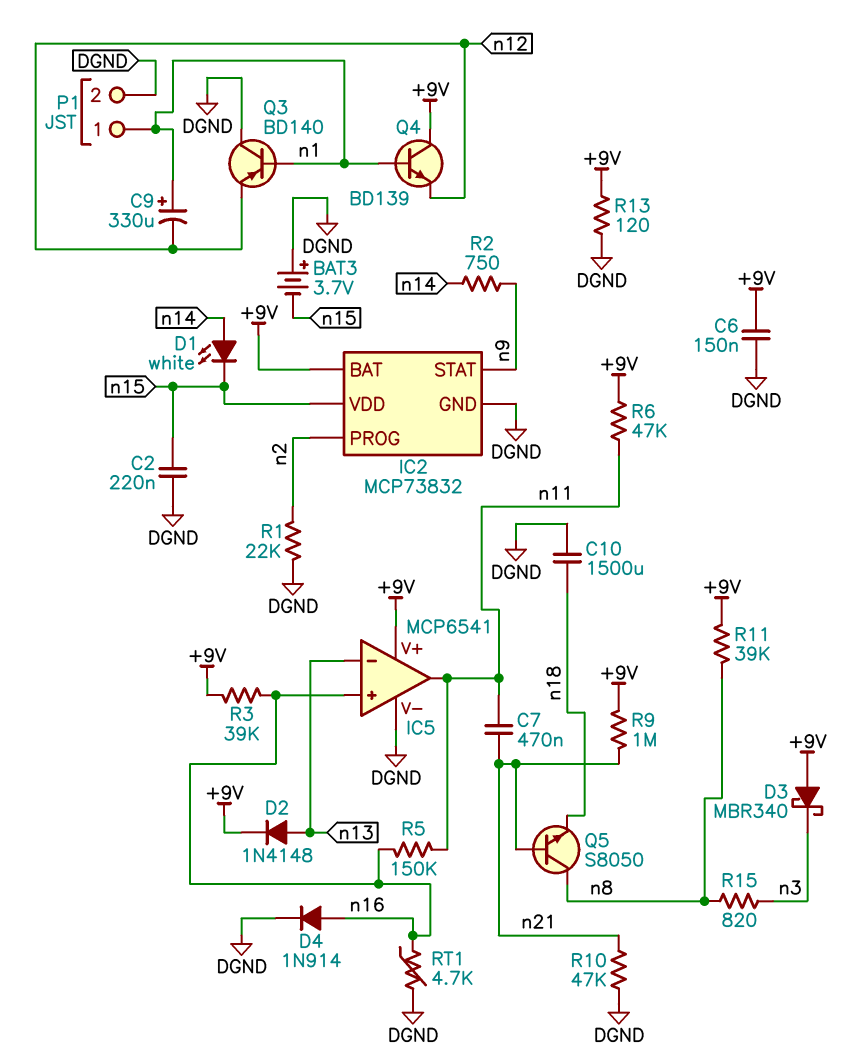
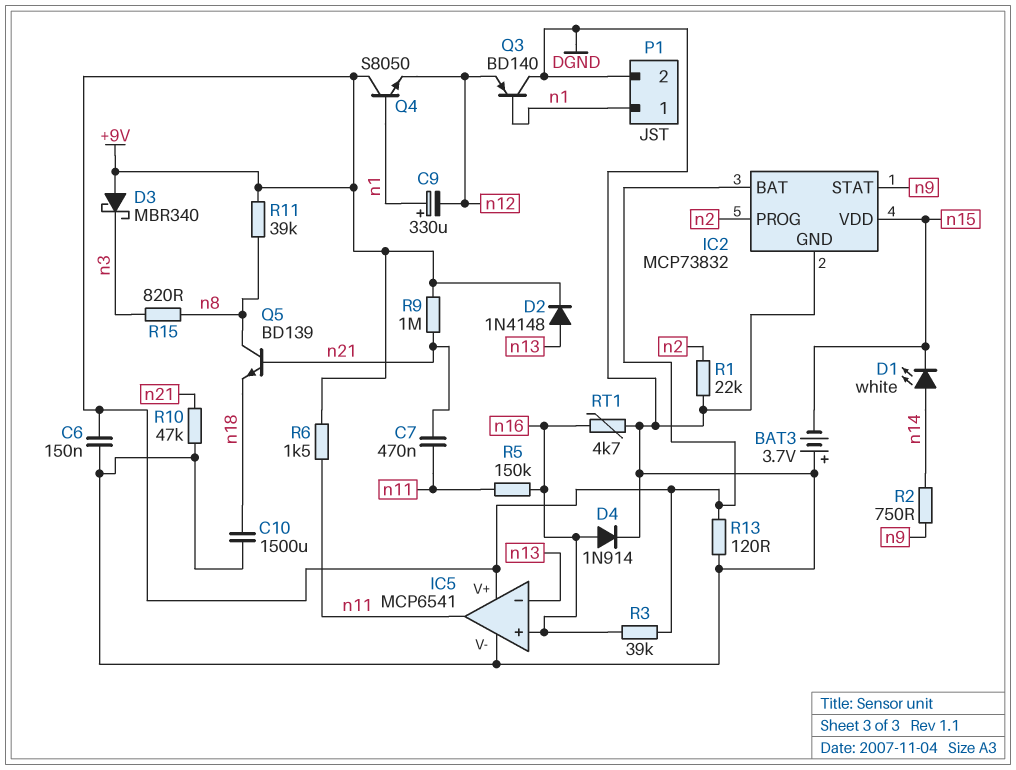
C2: 220nF (DGND, n15) -> none
Q4: NPN BD139 (B n1, C +9V, E n12) -> NPN S8050 (B n1, C +9V, E n12)
Q5: NPN S8050 (B n21, C n8, E n18) -> NPN BD139 (B n21, C n8, E n18)
R6: 47k (+9V, n11) -> 1.5k (+9V, n11)

